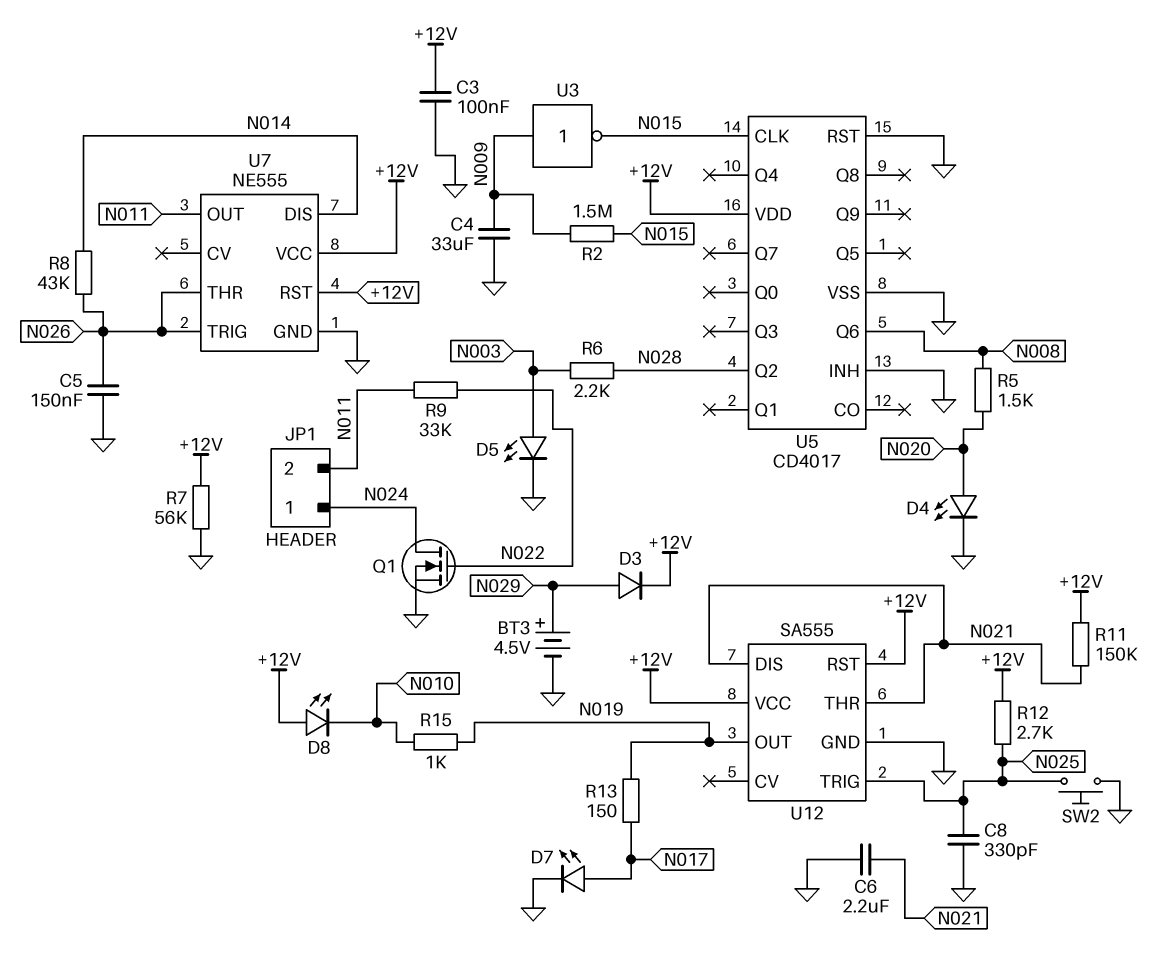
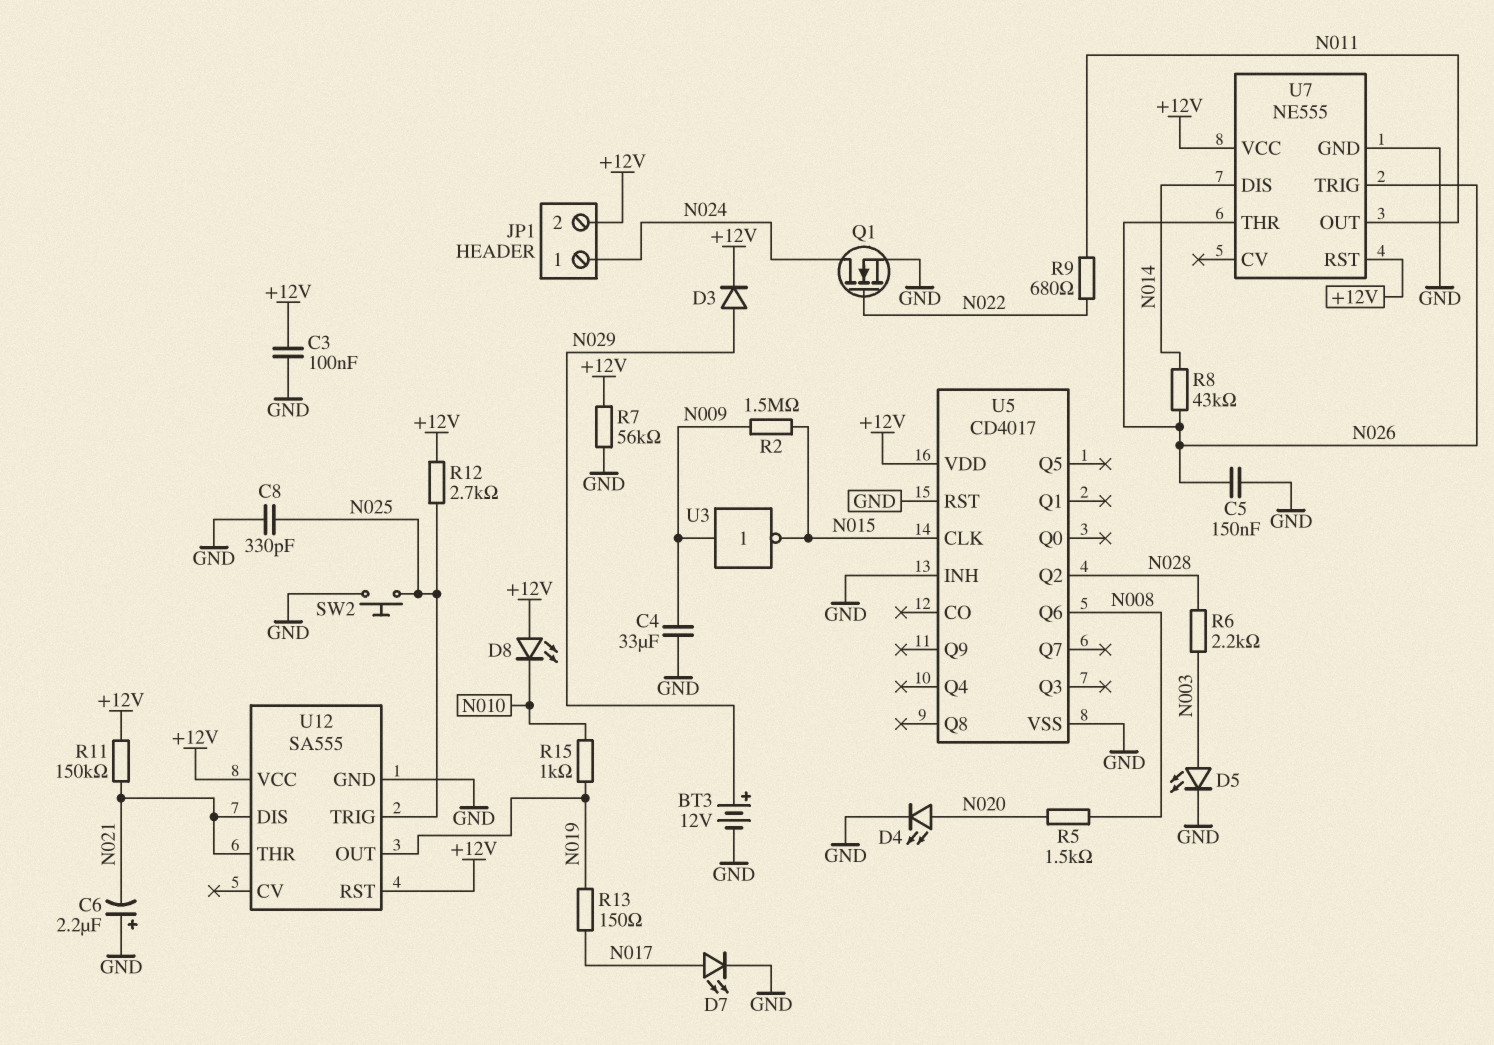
BT3: 4.5V (plus N029, minus GND) -> 12V (plus N029, minus GND)
C6: 2.2uF (GND, N021) -> 2.2uF (plus GND, minus N021)
JP1 pin 2: N011 -> +12V
R9: 33k (N011, N022) -> 680 (N011, N022)

